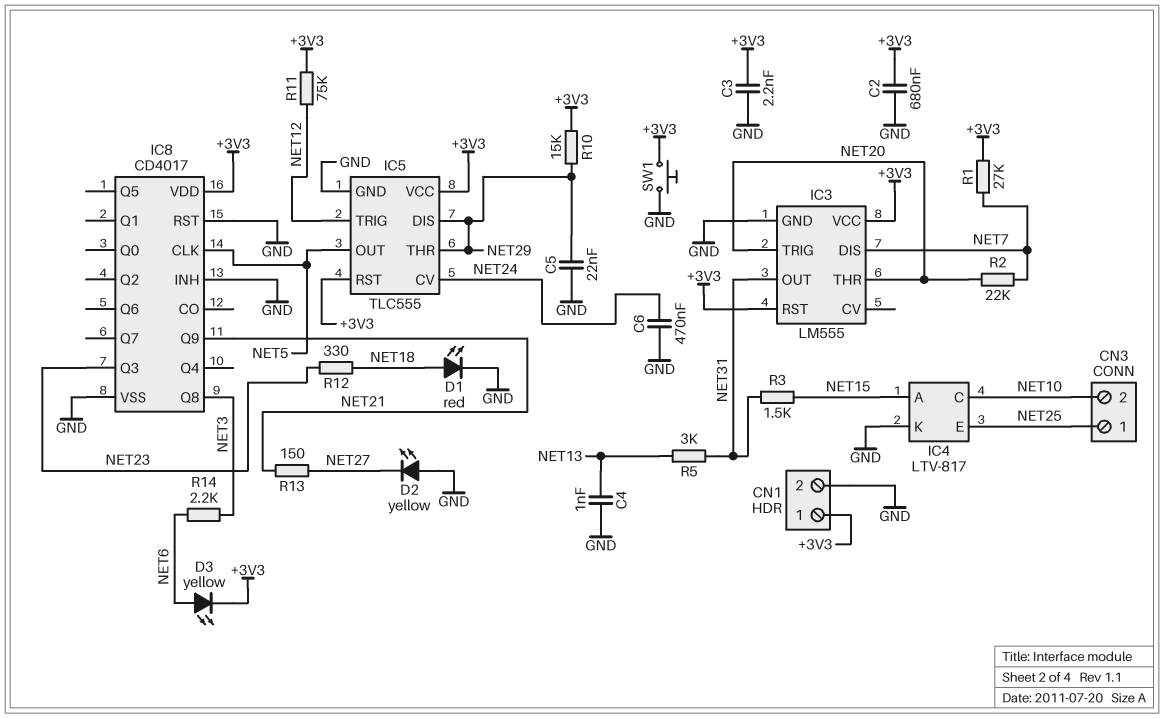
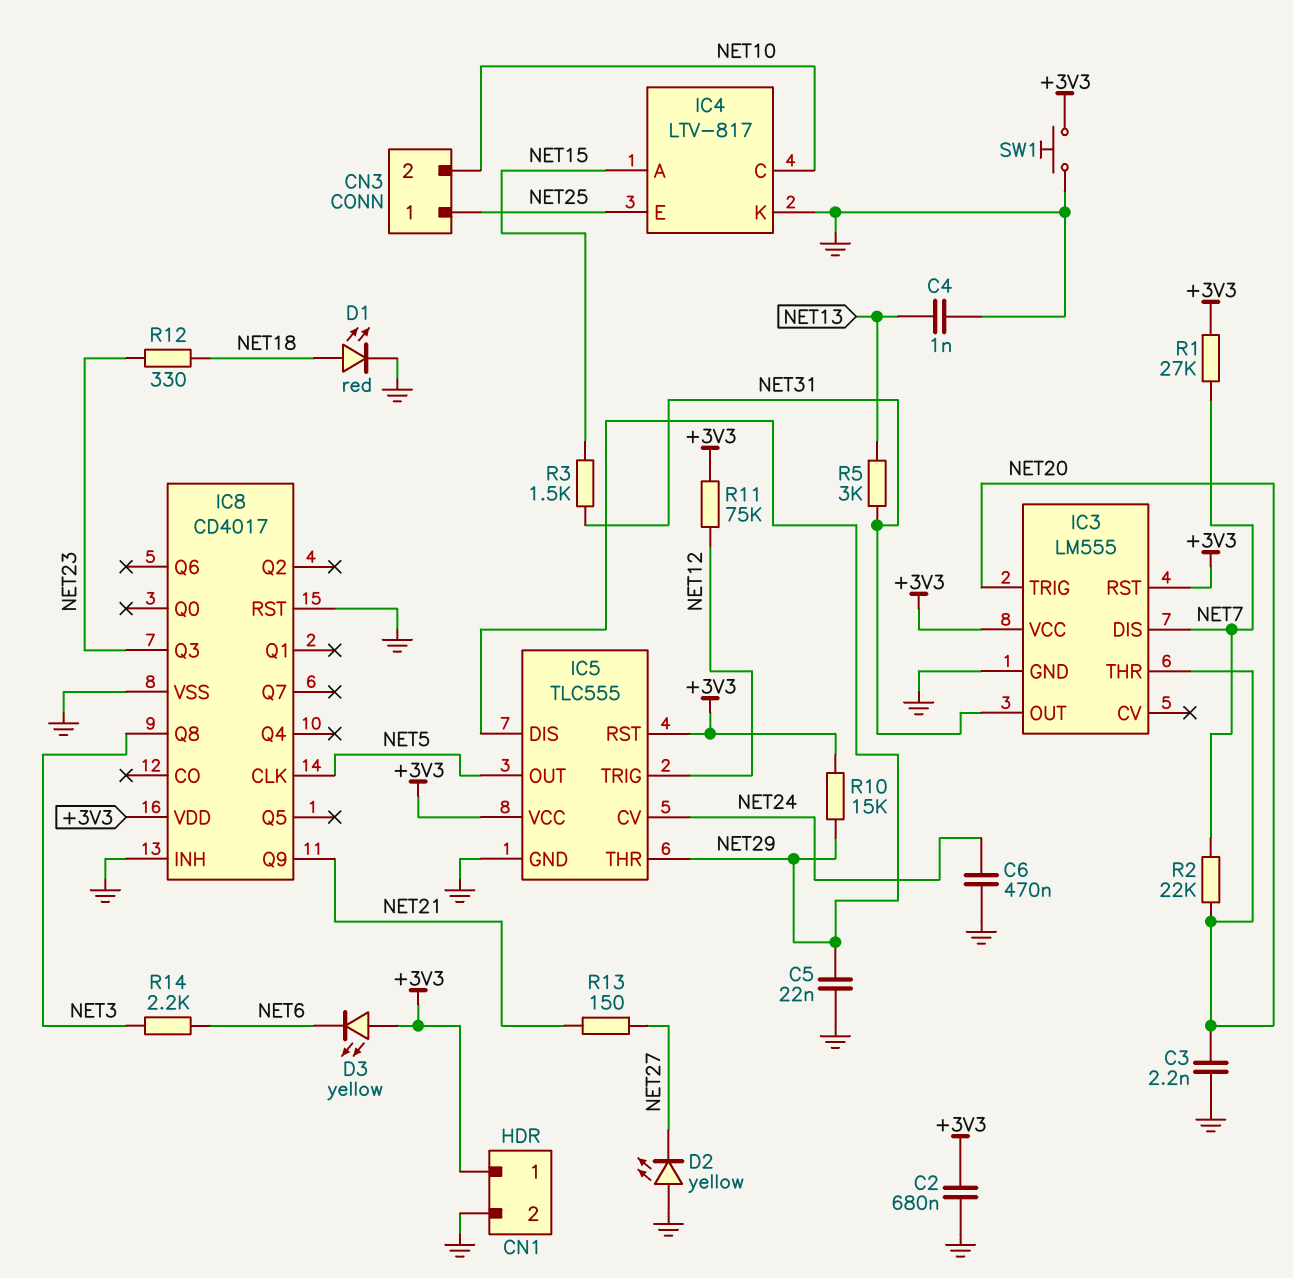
C3: 2.2nF (+3V3, GND) -> 2.2nF (GND, NET20)
D3: LED yellow (A NET6, K +3V3) -> LED yellow (A +3V3, K NET6)

